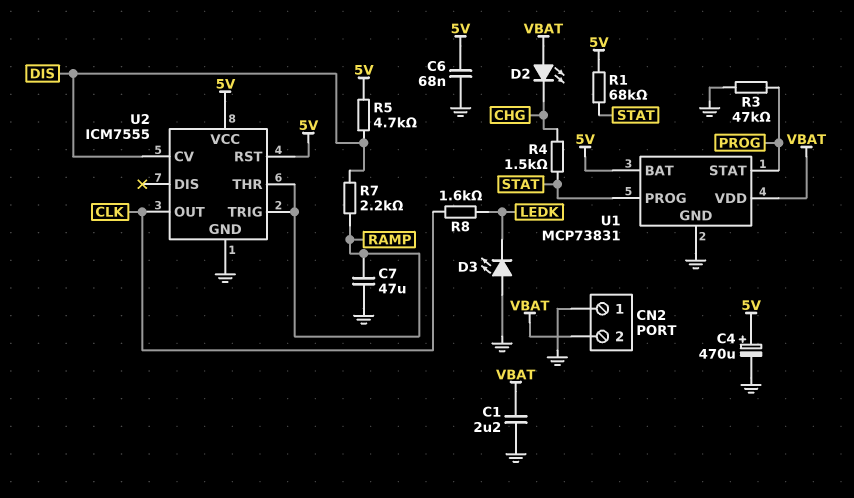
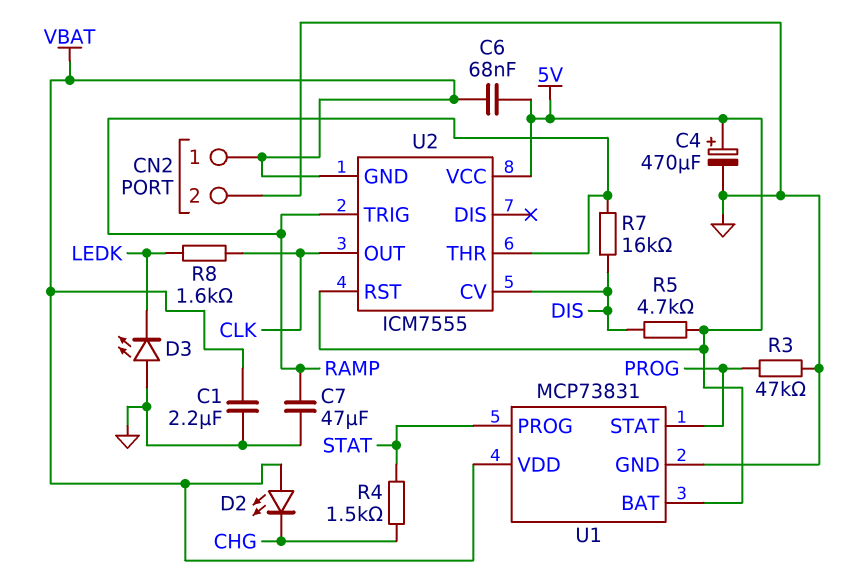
C6: 68nF (5V, GND) -> 68nF (5V, VBAT)
CN2 pin 1: GND -> VBAT
CN2 pin 2: VBAT -> GND
R1: 68k (5V, STAT) -> none
R7: 2.2k (DIS, RAMP) -> 16k (DIS, RAMP)
U2 pin GND: GND -> VBAT

